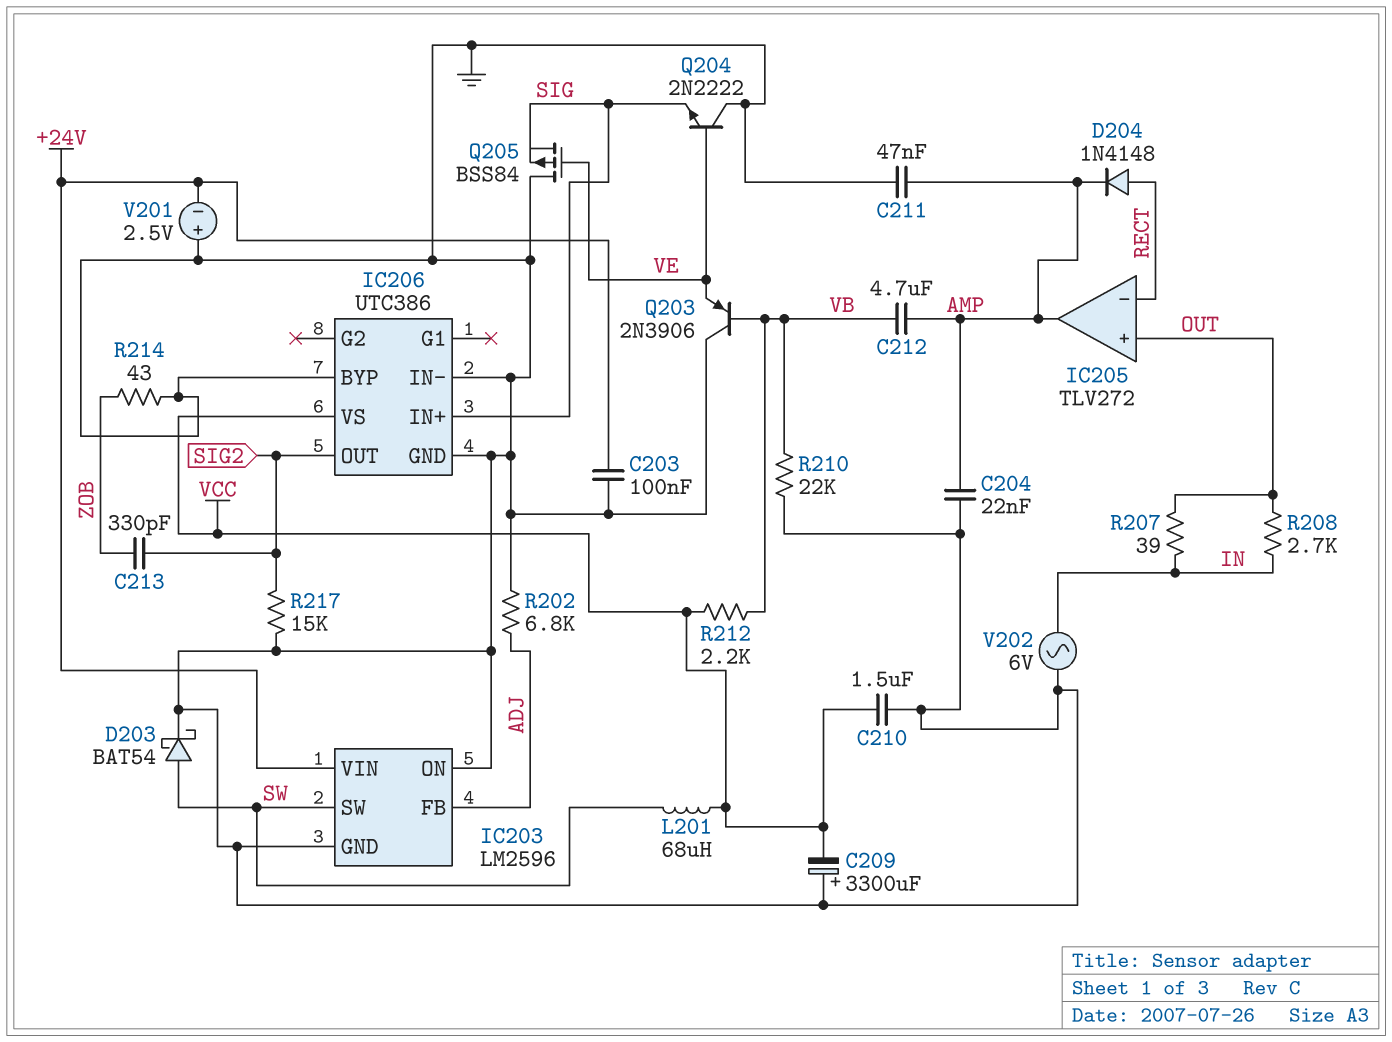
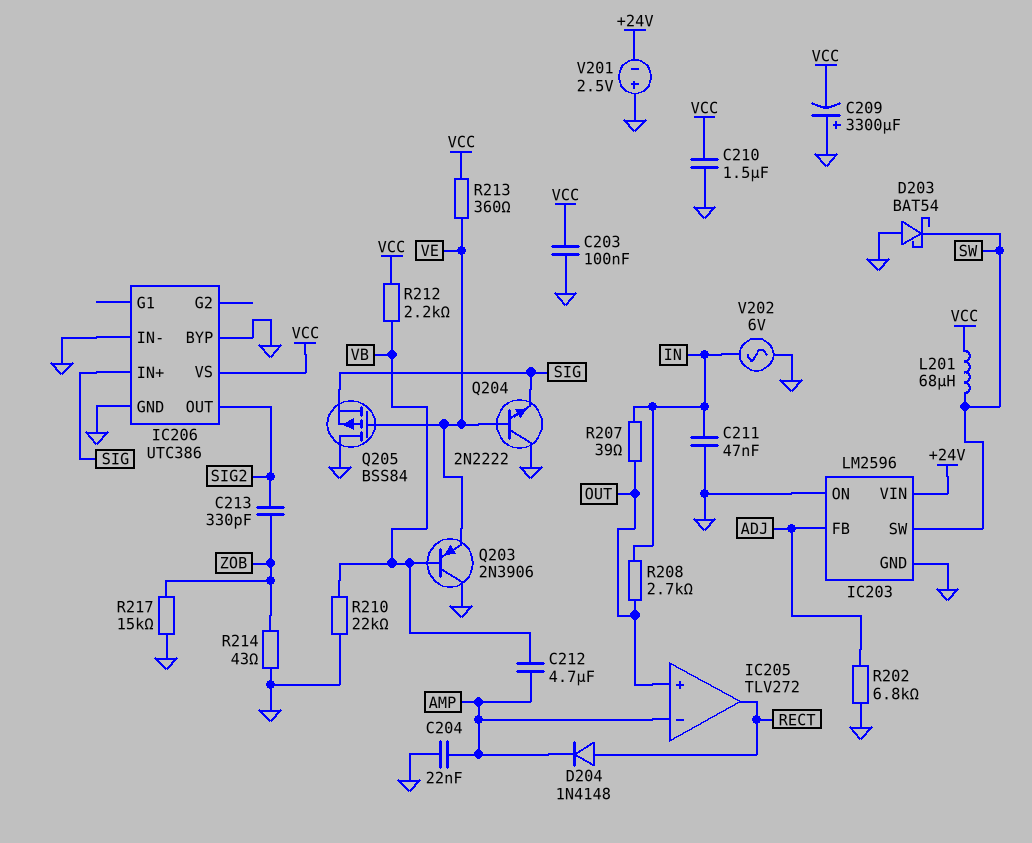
C203: 100nF (+24V, GND) -> 100nF (GND, VCC)
C211: 47nF (AMP, GND) -> 47nF (GND, IN)
D203: schottky BAT54 (A SW, K GND) -> schottky BAT54 (A GND, K SW)
IC205 pin in-: RECT -> AMP
IC205 pin out: AMP -> RECT
R213: none -> 360 (VCC, VE)
R217: 15k (GND, SIG2) -> 15k (GND, ZOB)

